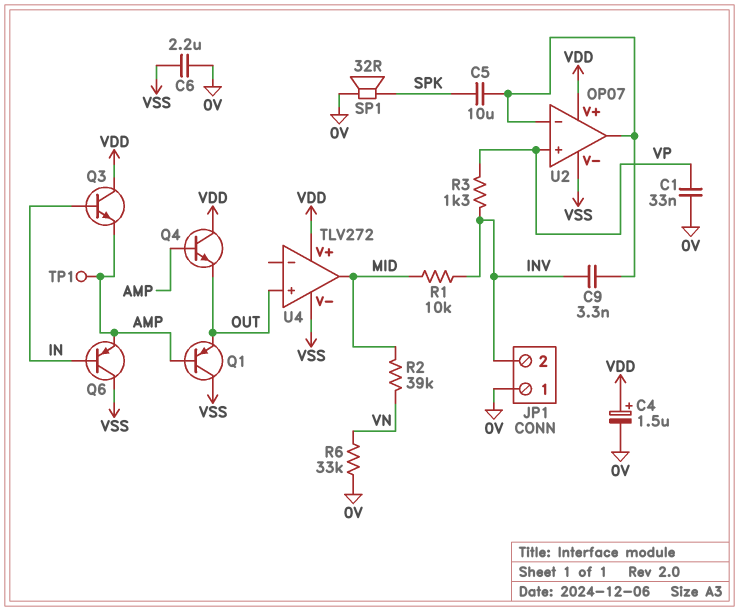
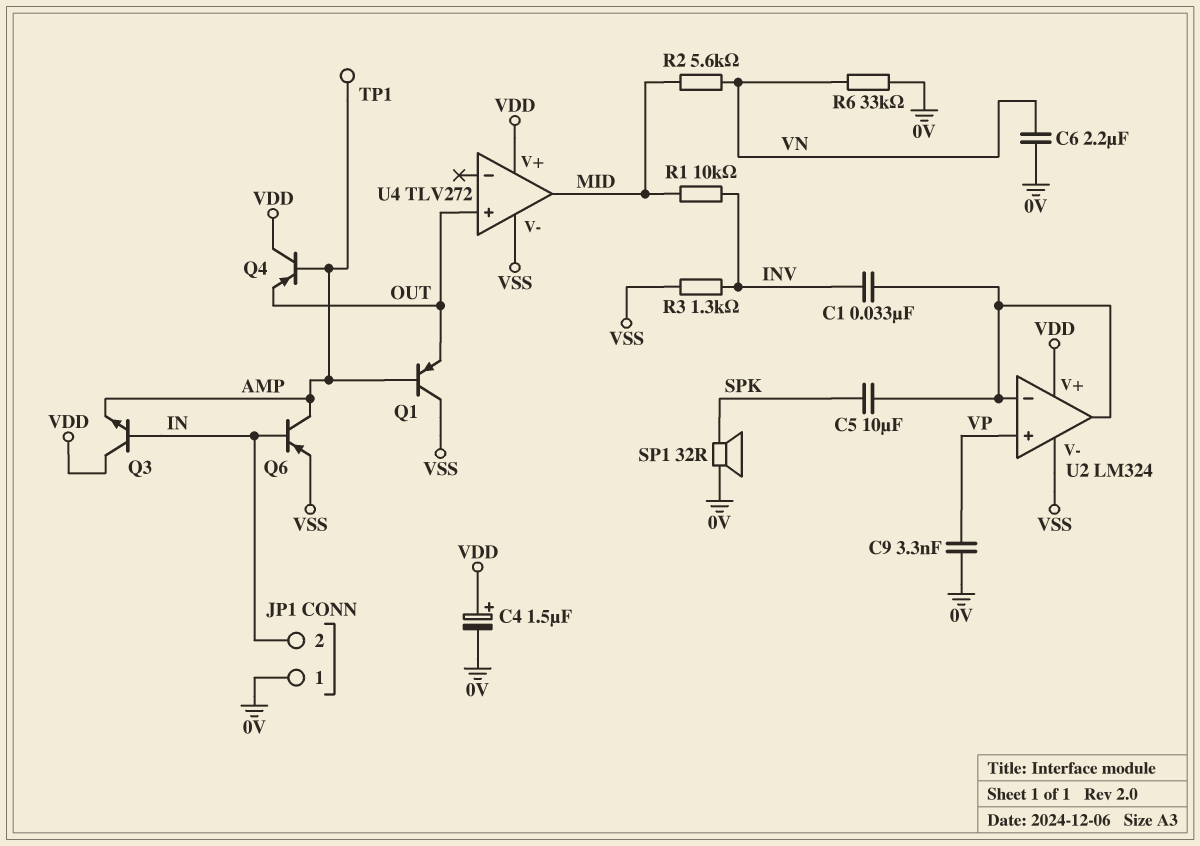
C1: 33nF (0V, VP) -> 33nF (INV, U2/in-)
C6: 2.2uF (0V, VSS) -> 2.2uF (0V, VN)
C9: 3.3nF (INV, U2/in-) -> 3.3nF (0V, VP)
JP1 pin 2: INV -> IN
Q4: NPN (B AMP, C VDD, E OUT) -> PNP (B AMP, C VDD, E OUT)
Q6: PNP (B IN, C VSS, E AMP) -> PNP (B IN, C AMP, E VSS)
R2: 39k (MID, VN) -> 5.6k (MID, VN)
R3: 1.3k (INV, VP) -> 1.3k (INV, VSS)
U2: OP07 -> LM324

